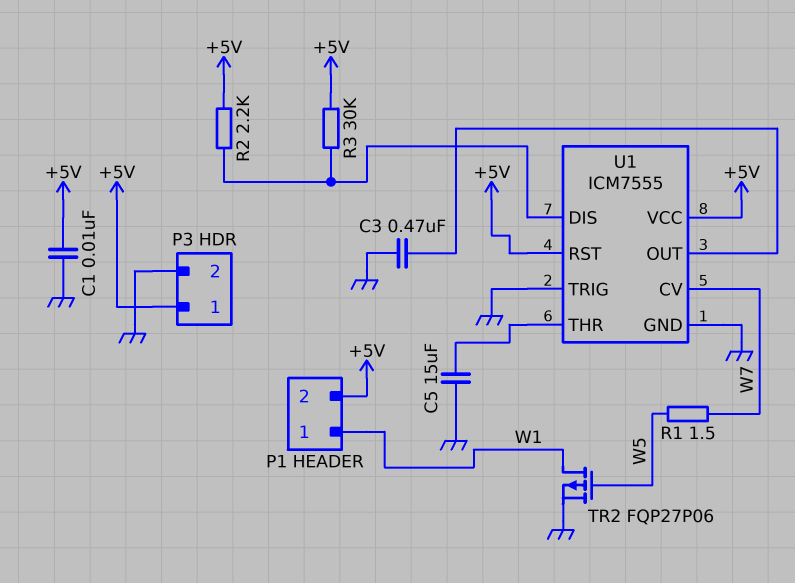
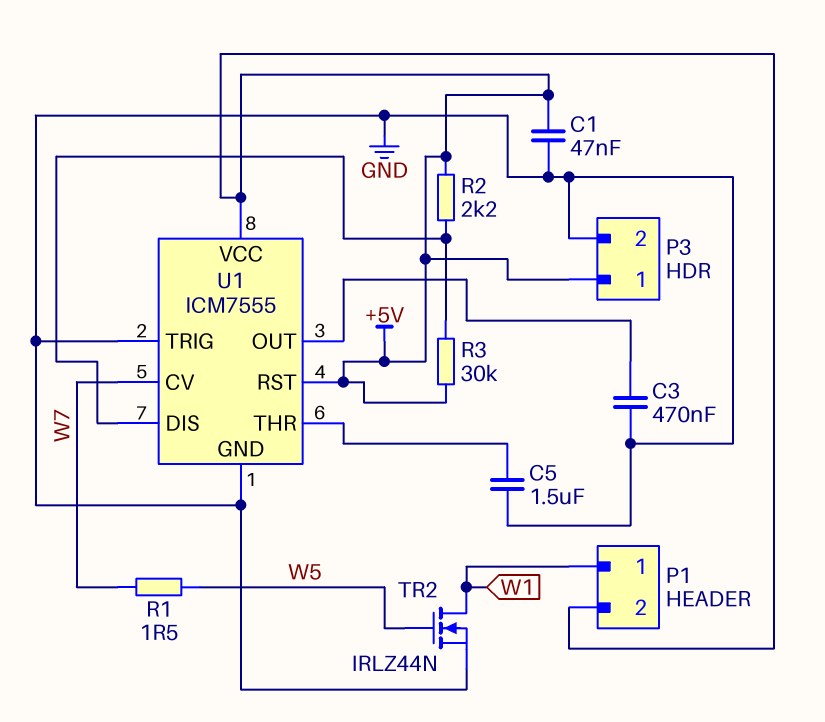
C1: 10nF (+5V, GND) -> 47nF (+5V, GND)
C5: 15uF (GND, U1/THR) -> 1.5uF (GND, U1/THR)
TR2: PMOS FQP27P06 (G W5, D W1, S GND) -> NMOS IRLZ44N (G W5, D W1, S GND)

